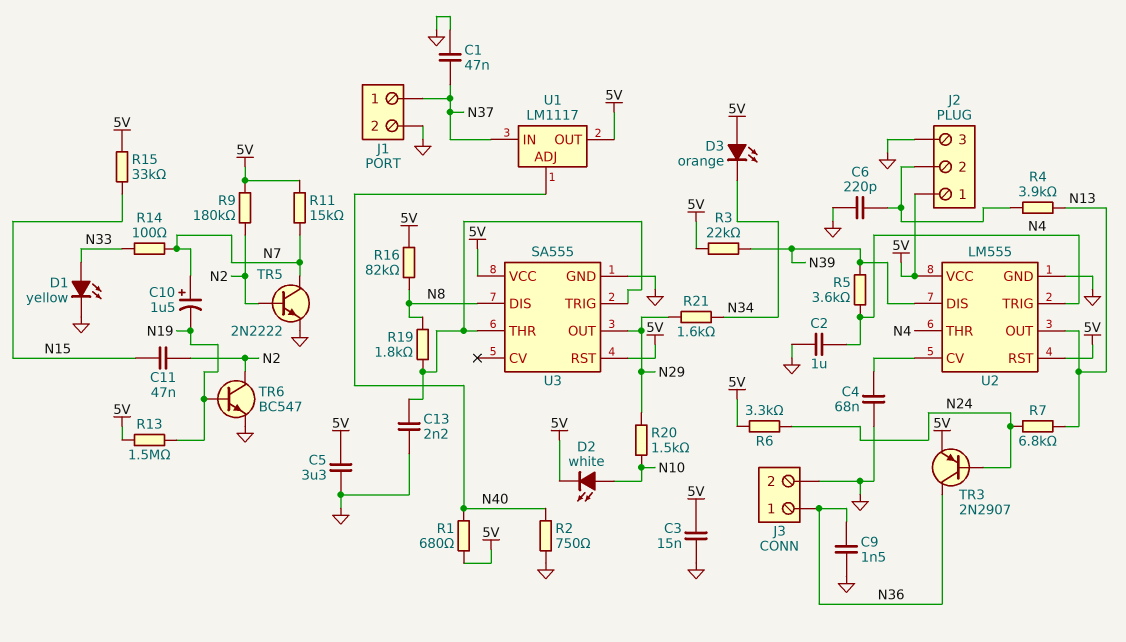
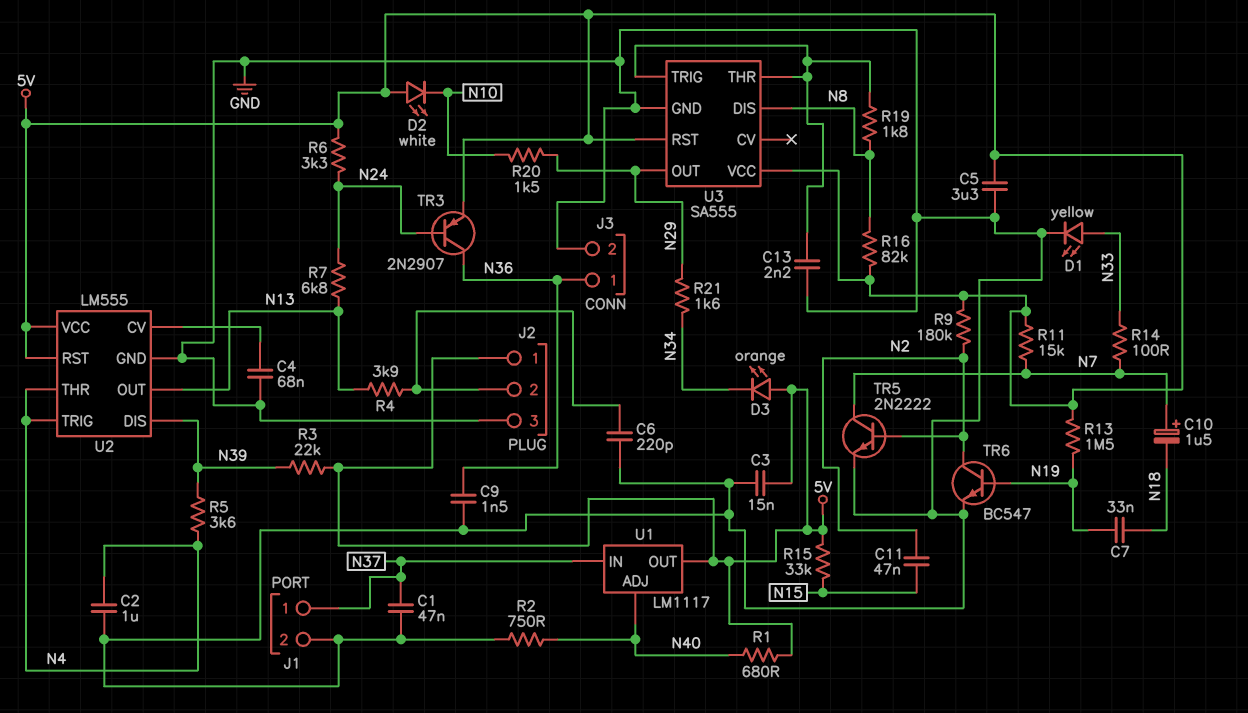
C7: none -> 33nF (N18, N19)
C10: 1.5uF (plus N7, minus N19) -> 1.5uF (plus N7, minus N18)
D2: LED white (A N10, K 5V) -> LED white (A 5V, K N10)

